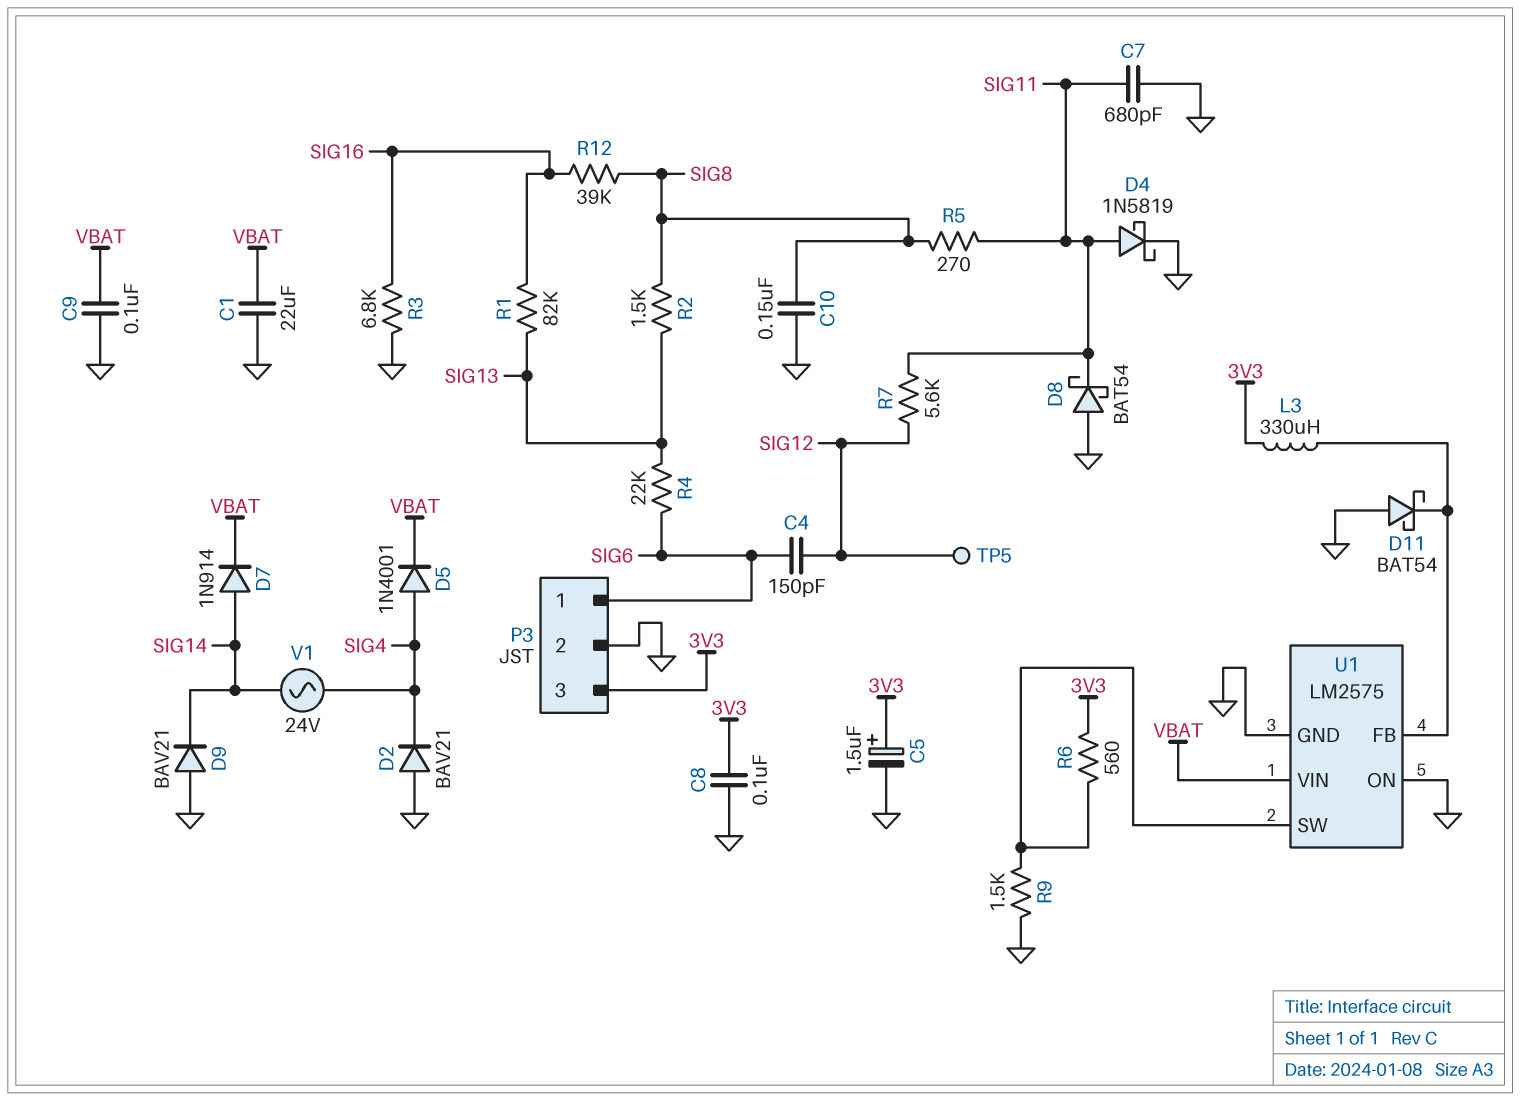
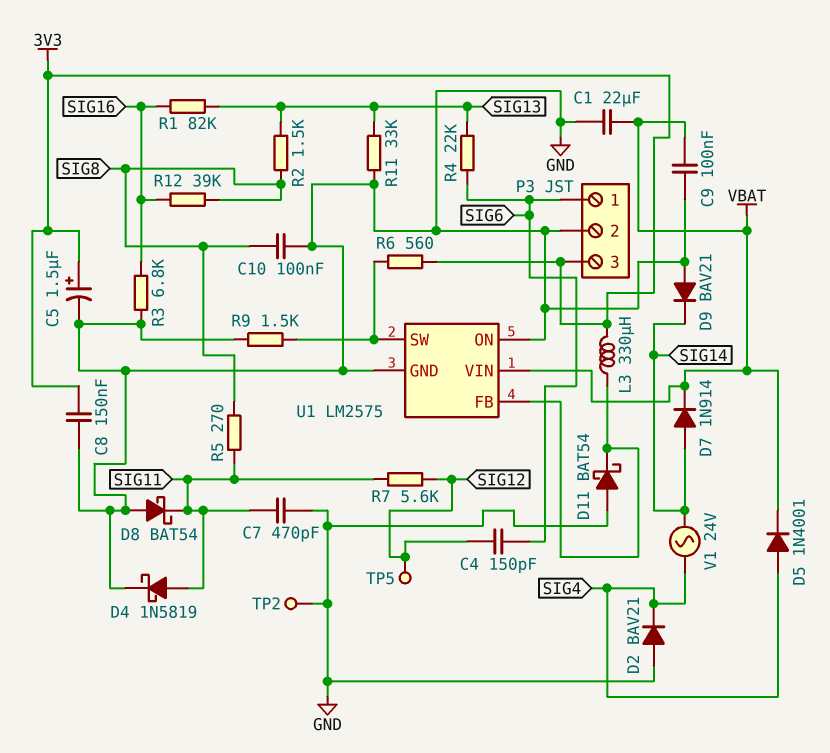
C7: 680pF (GND, SIG11) -> 470pF (GND, SIG11)
C8: 100nF (3V3, GND) -> 150nF (3V3, GND)
C10: 150nF (GND, SIG8) -> 100nF (GND, SIG8)
R11: none -> 33k (GND, SIG13)
TP2: none -> test point (GND)

